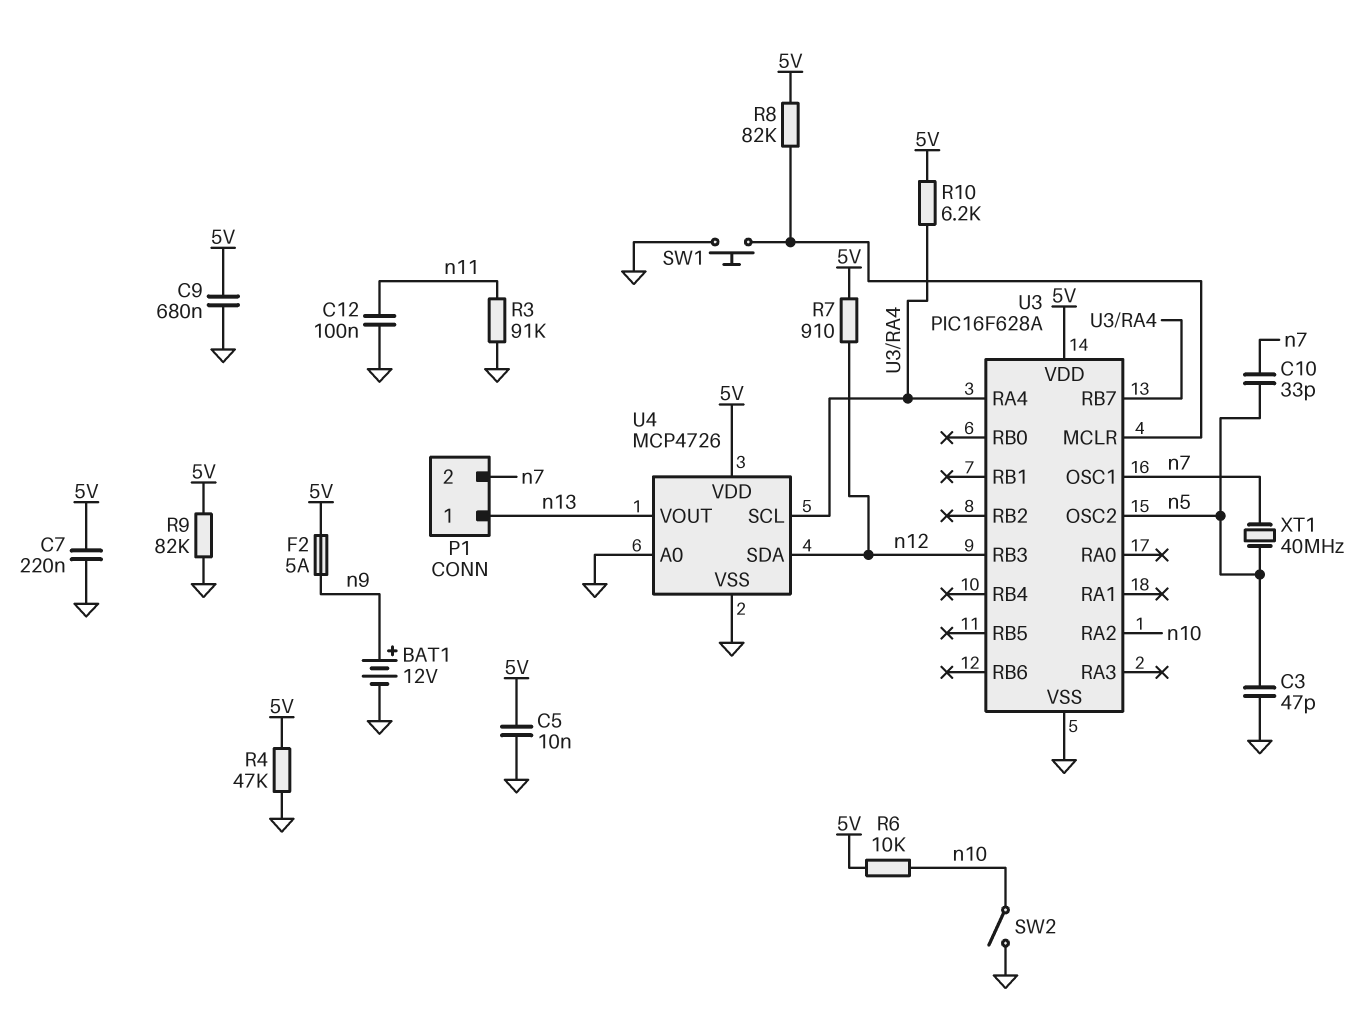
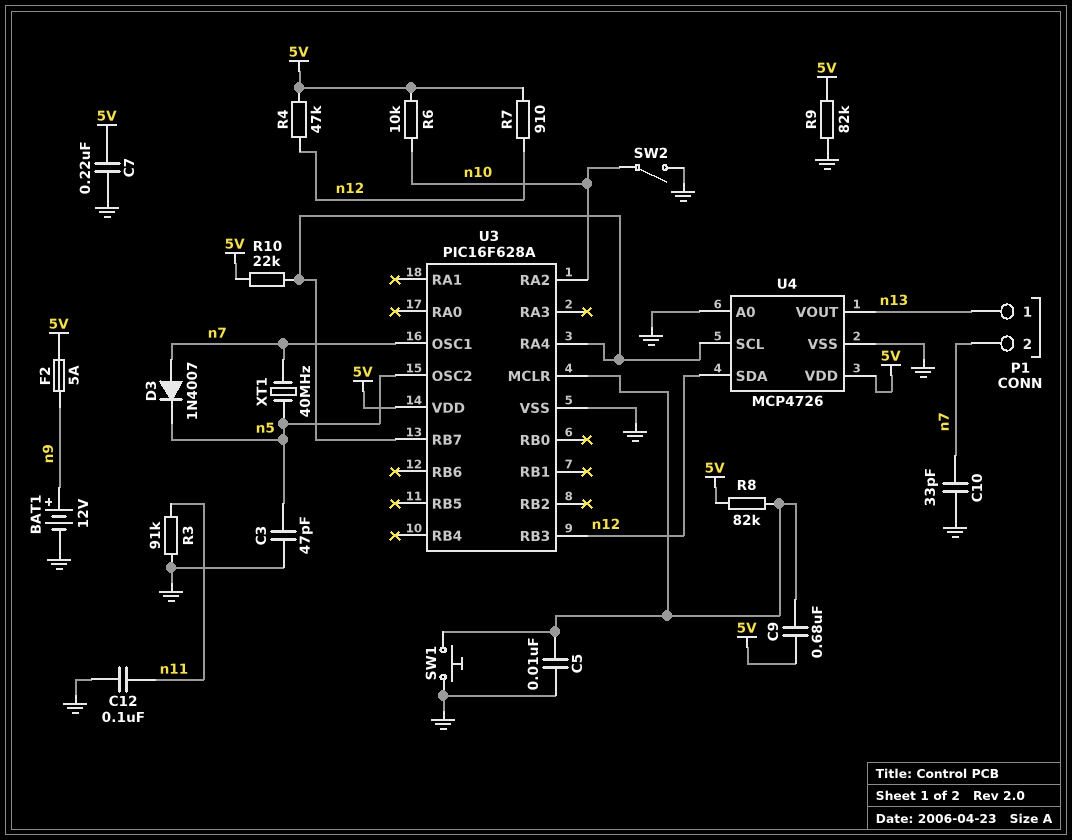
C5: 10nF (5V, GND) -> 10nF (GND, U3/MCLR)
C9: 680nF (5V, GND) -> 680nF (5V, U3/MCLR)
C10: 33pF (n5, n7) -> 33pF (GND, n7)
D3: none -> diode 1N4007 (A n7, K n5)
R4: 47k (5V, GND) -> 47k (5V, n12)
R10: 6.2k (5V, U3/RA4) -> 22k (5V, U3/RA4)

